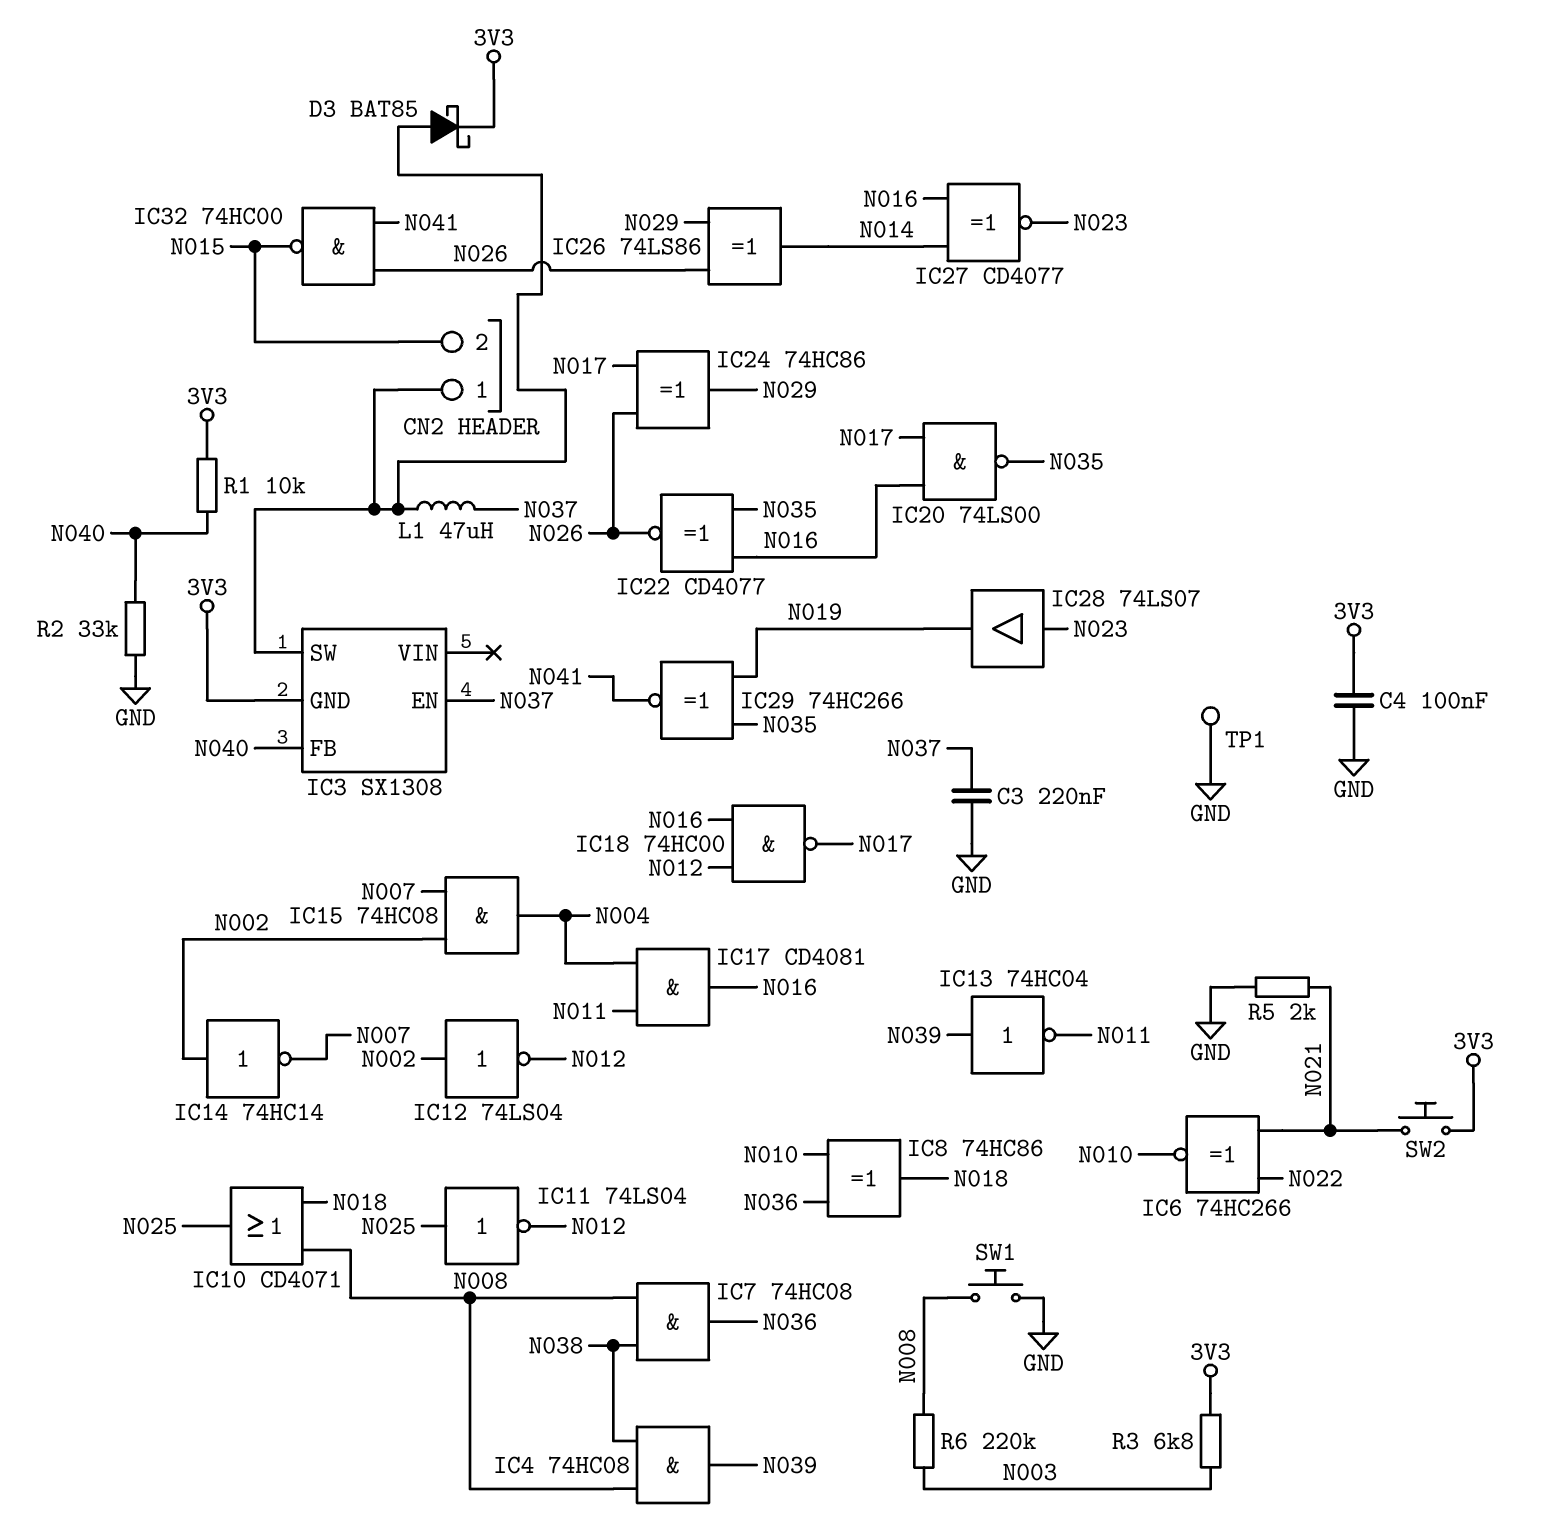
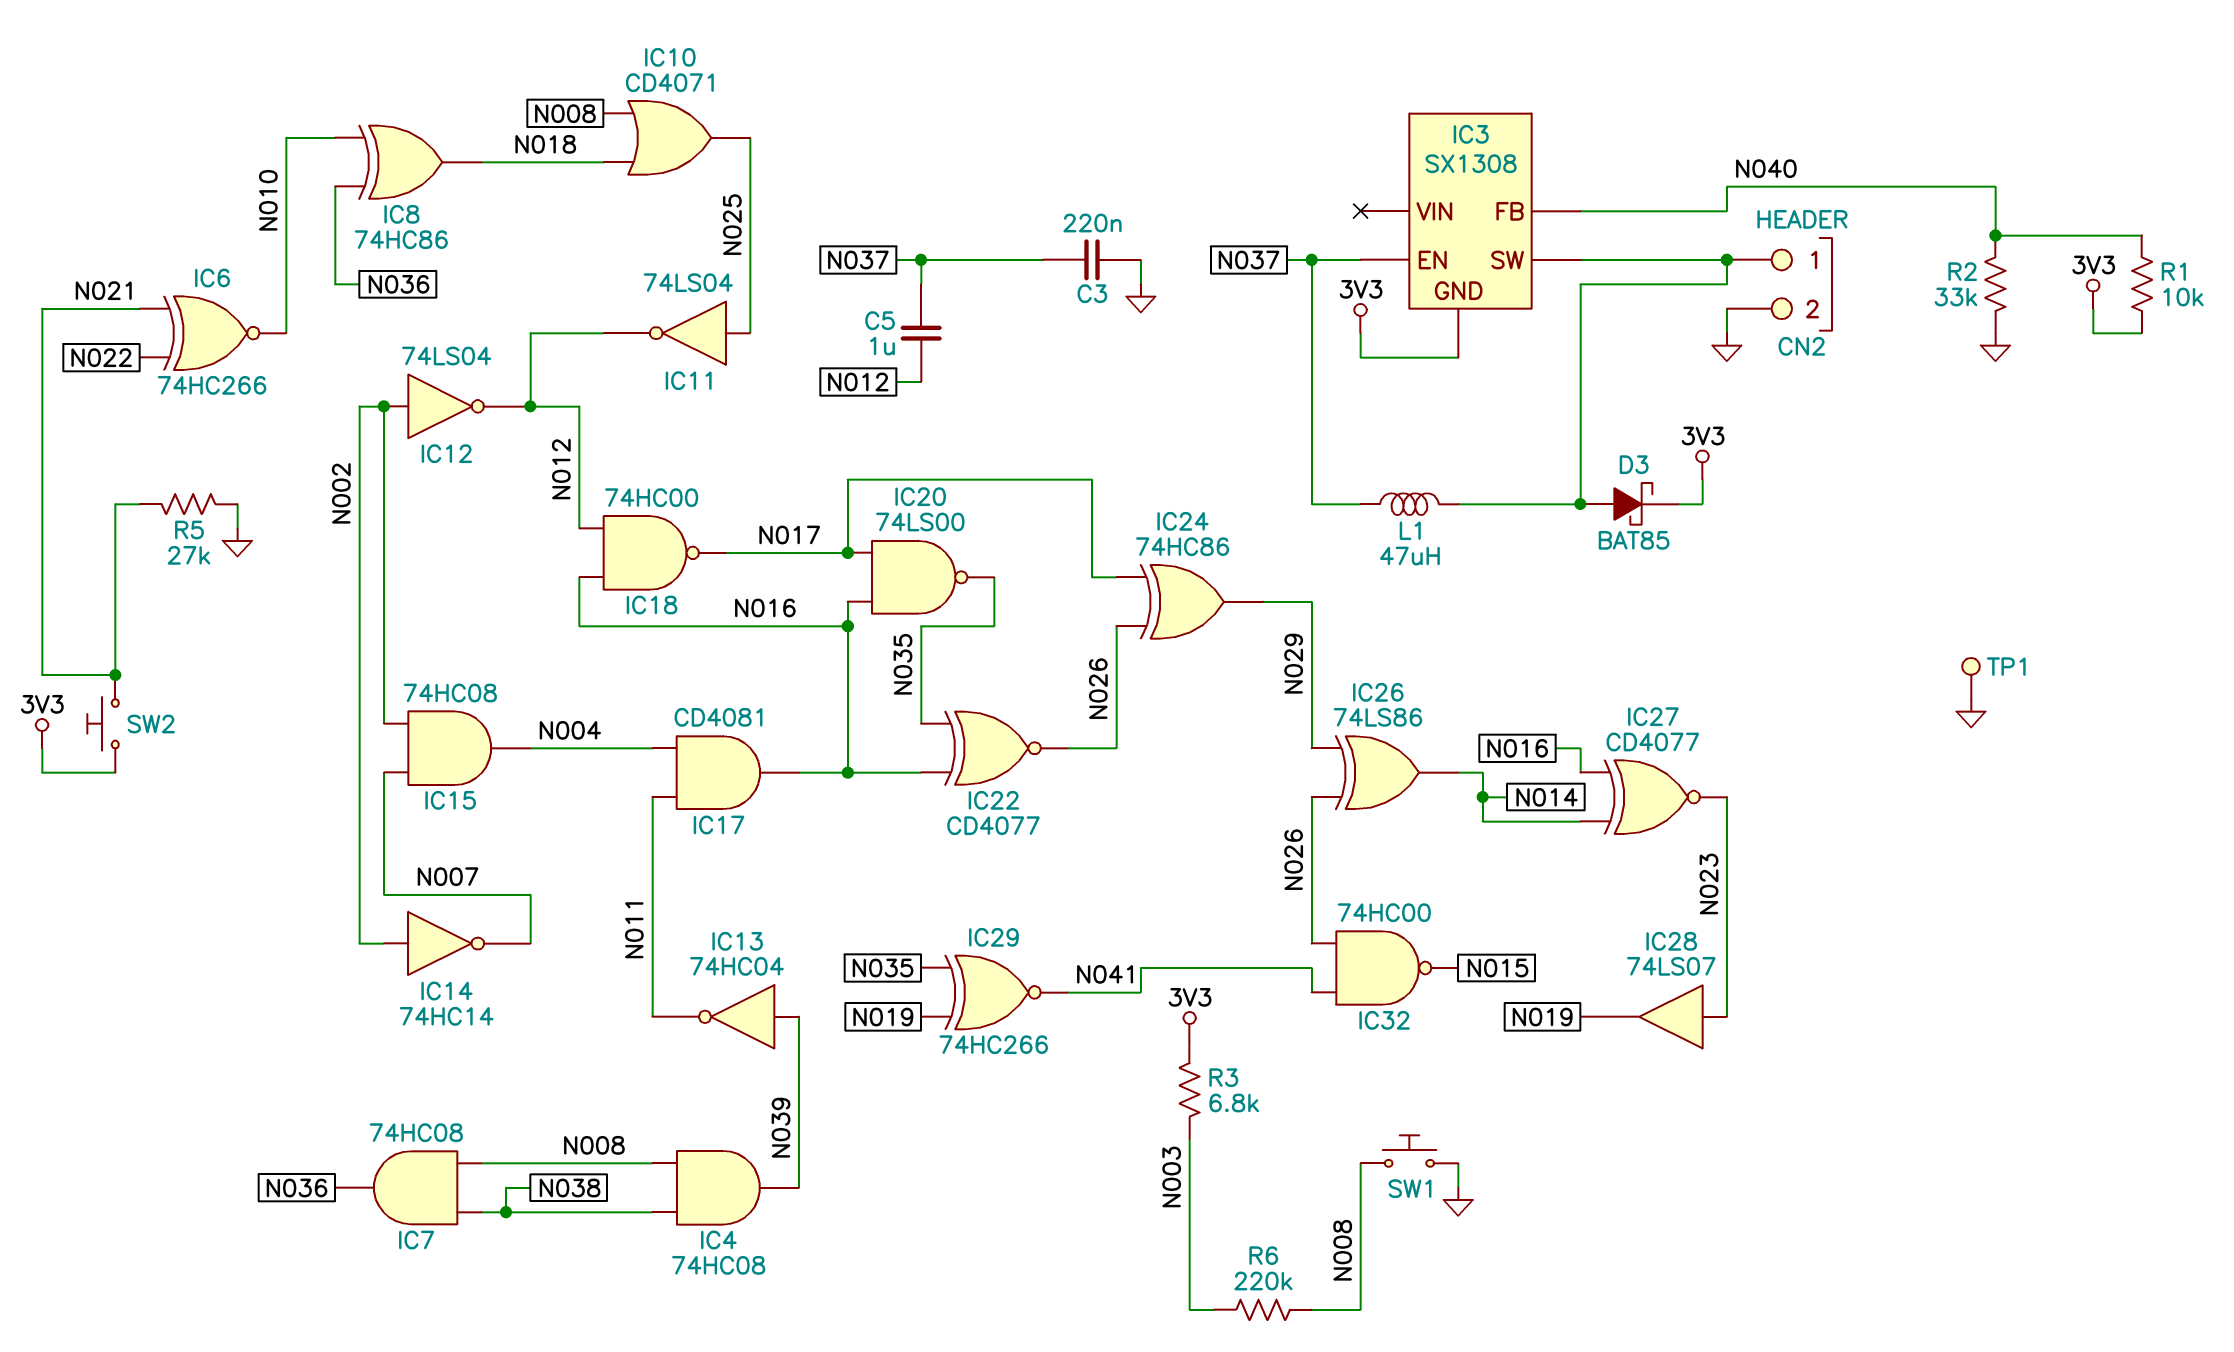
C4: 100nF (3V3, GND) -> none
C5: none -> 1uF (N012, N037)
CN2 pin 2: N015 -> GND
R5: 2k (GND, N021) -> 27k (GND, N021)

